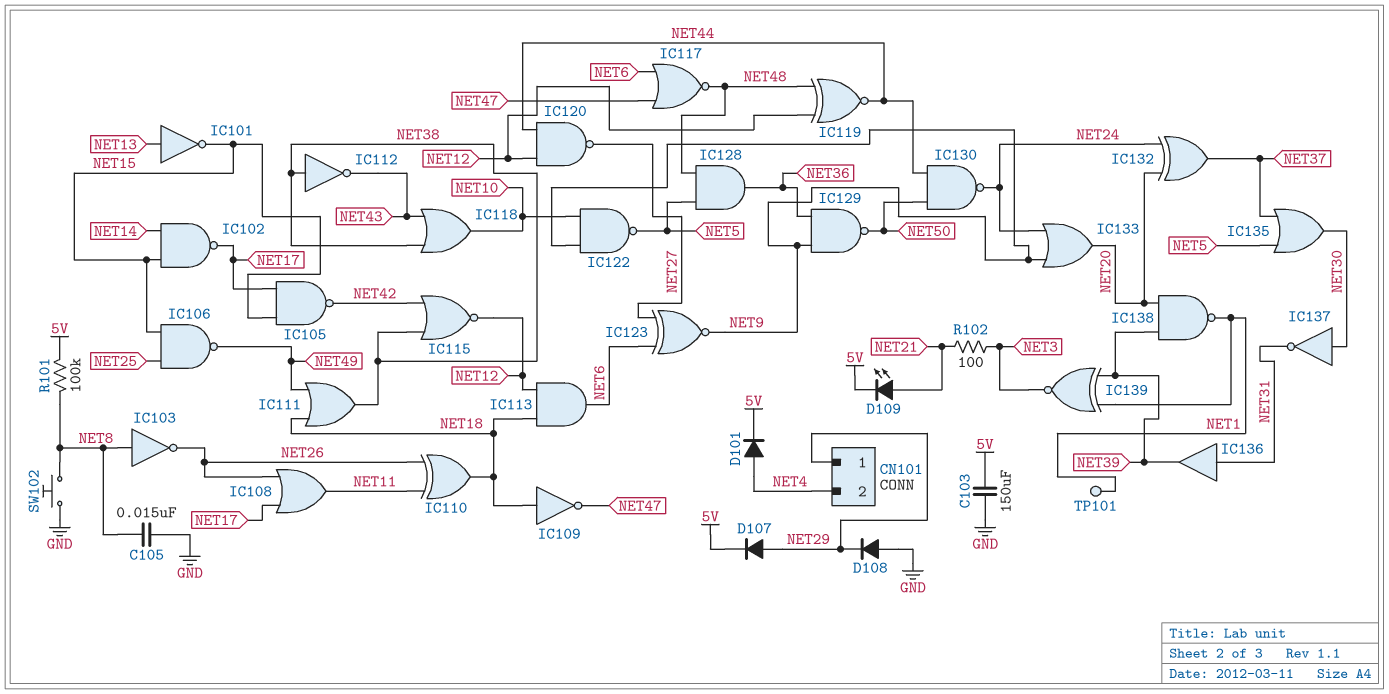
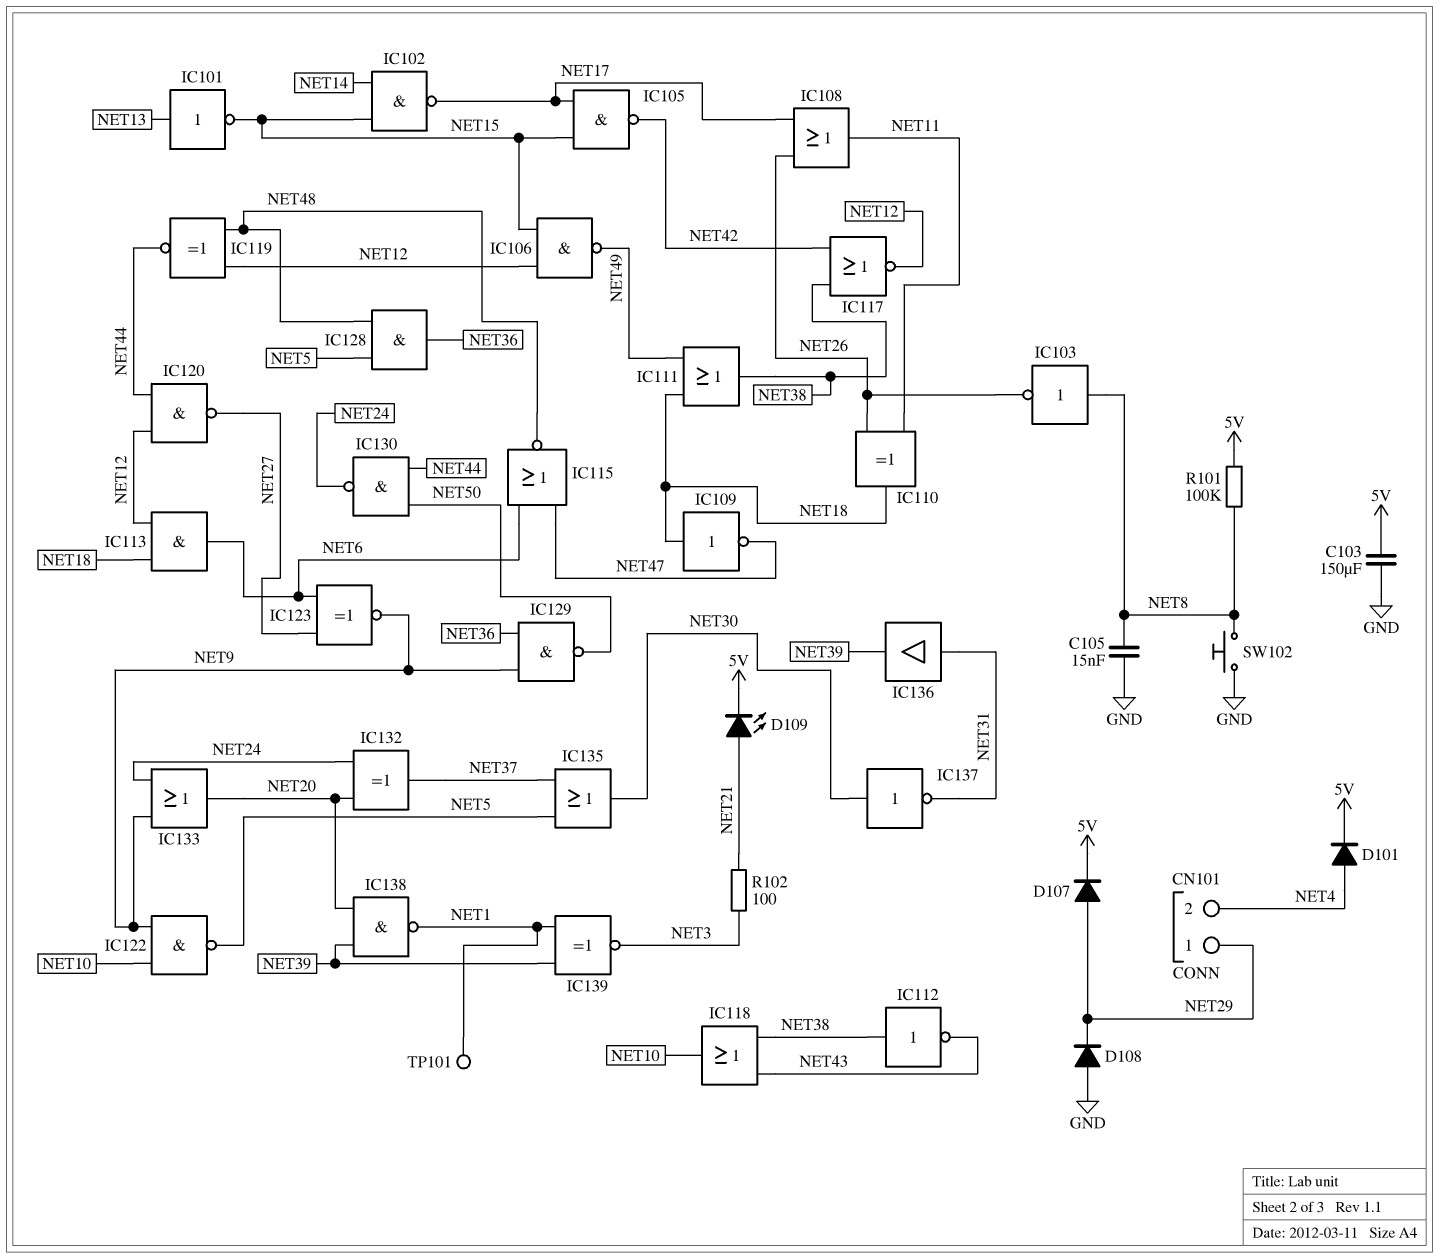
IC106: NAND (in NET15, in NET25, out NET49) -> NAND (in NET12, in NET15, out NET49)
IC115: NOR (in NET38, in NET42, out NET12) -> NOR (in NET6, in NET47, out NET48)
IC117: NOR (in NET6, in NET47, out NET48) -> NOR (in NET38, in NET42, out NET12)

